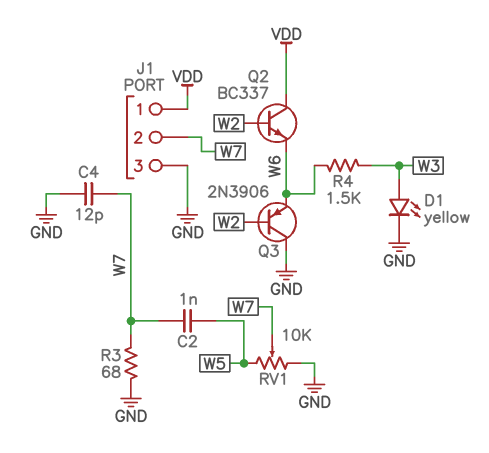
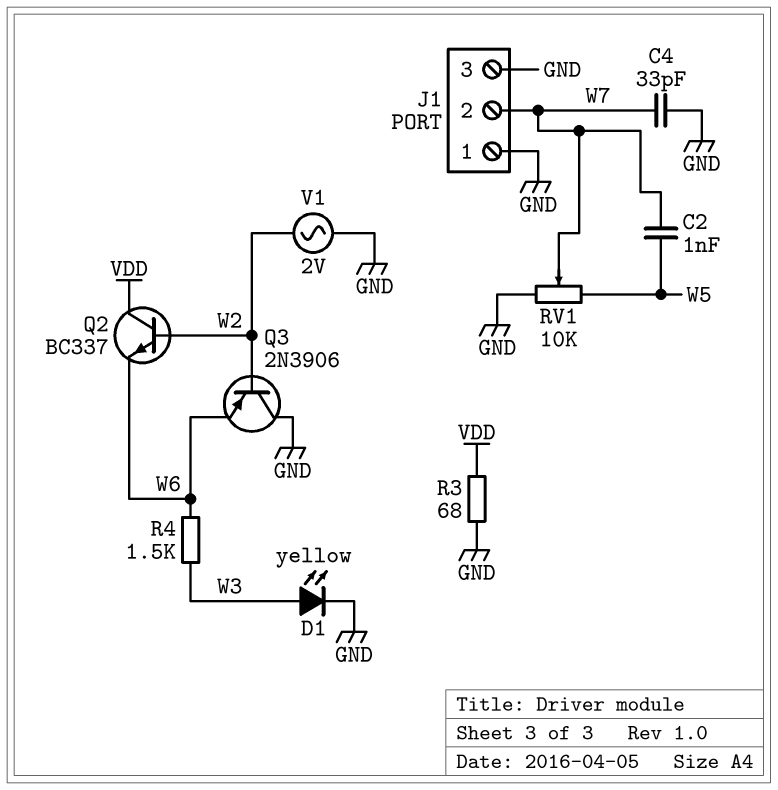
C4: 12pF (GND, W7) -> 33pF (GND, W7)
J1 pin 1: VDD -> GND
R3: 68 (GND, W7) -> 68 (GND, VDD)
V1: none -> AC 2V (GND, W2)

